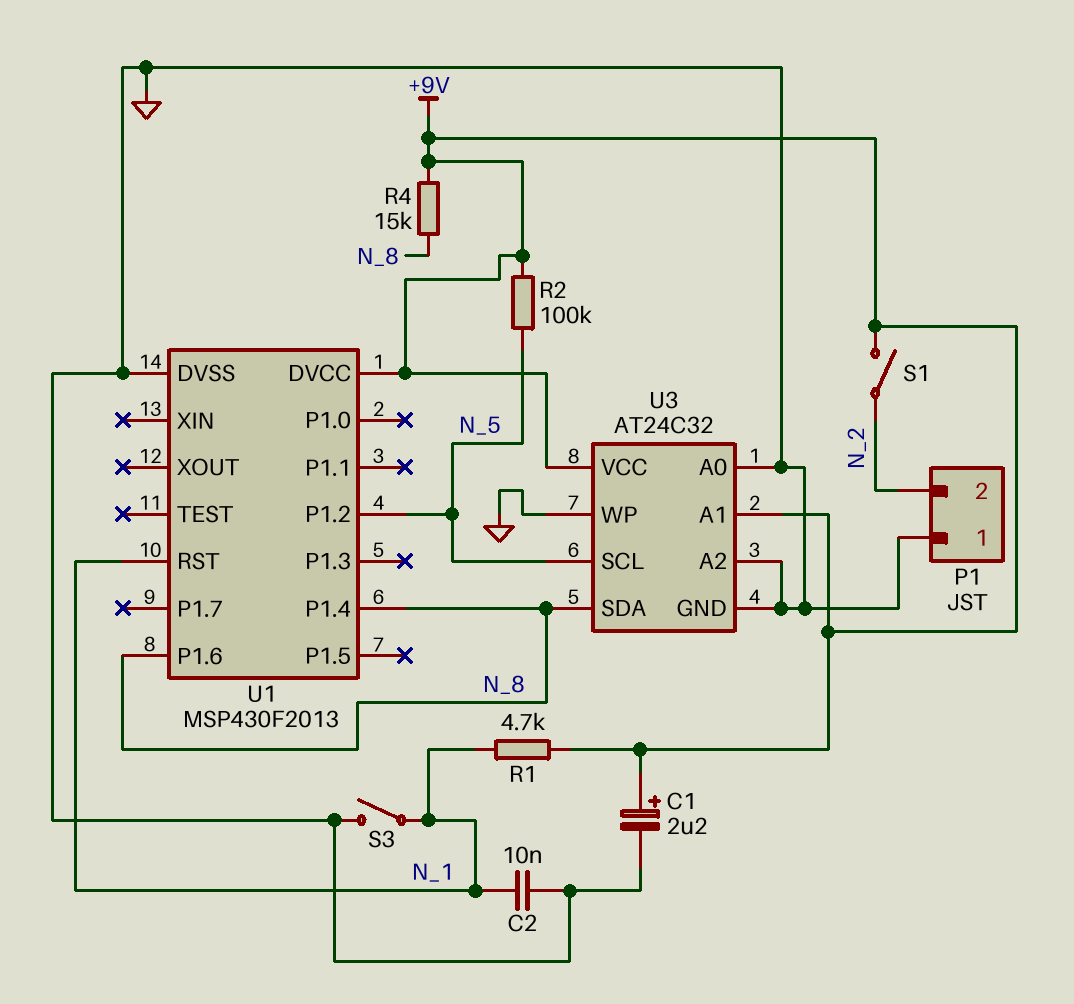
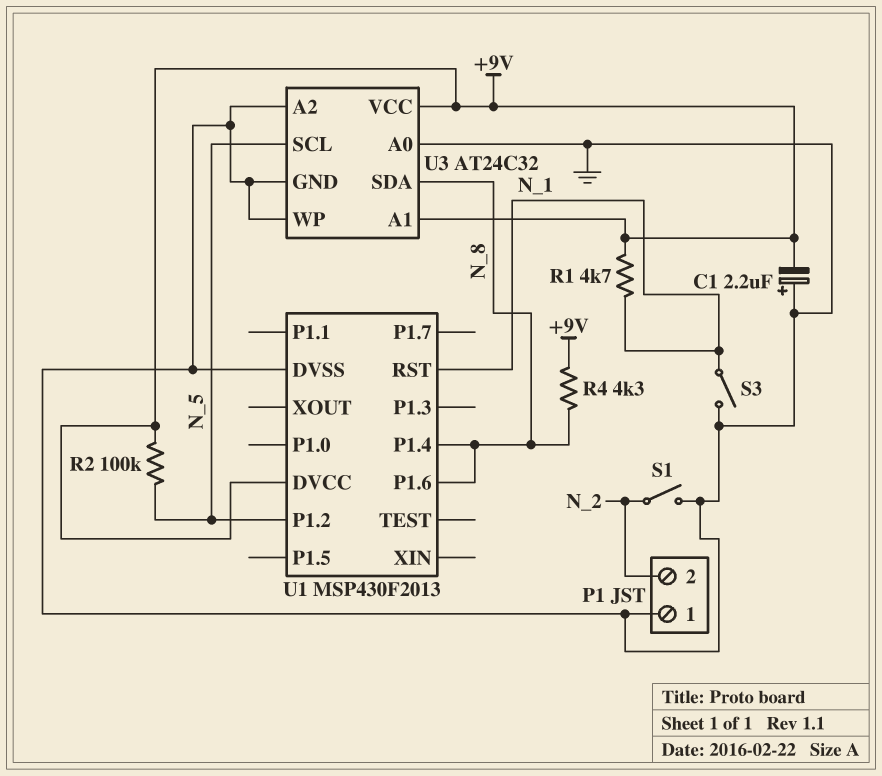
C1: 2.2uF (plus +9V, minus GND) -> 2.2uF (plus GND, minus +9V)
C2: 10nF (GND, N_1) -> none
R4: 15k (+9V, N_8) -> 4.3k (+9V, N_8)
S1: switch (+9V, N_2) -> switch (GND, N_2)

